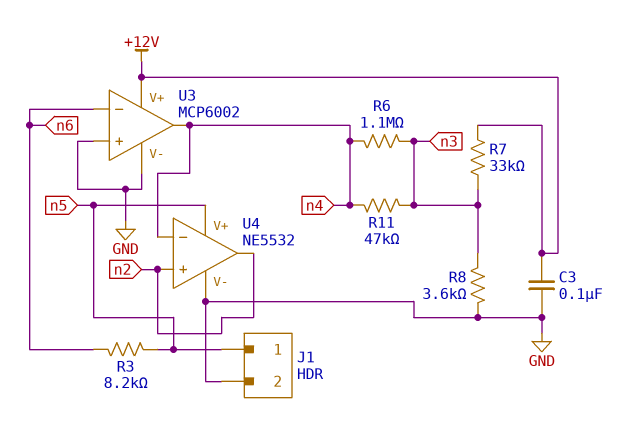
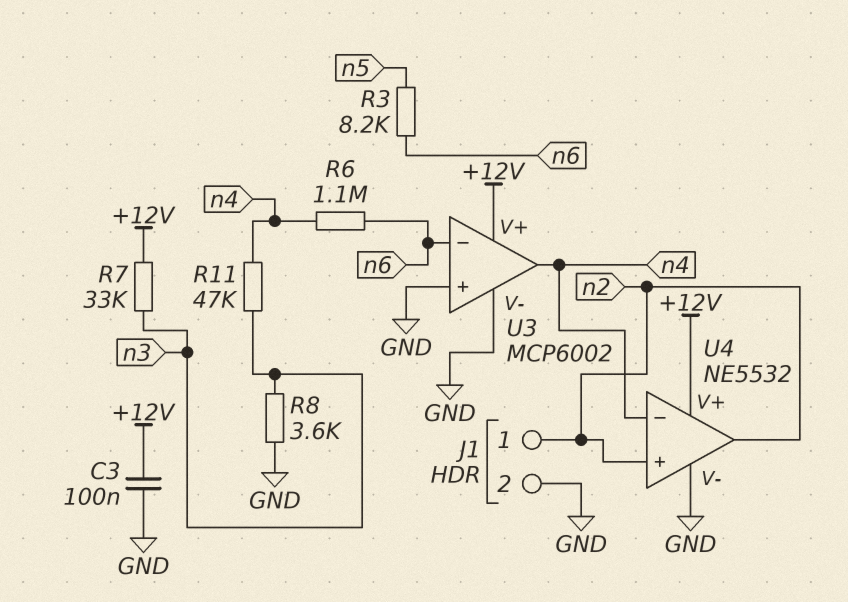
J1 pin 1: n5 -> n2
R6: 1.1M (n3, n4) -> 1.1M (n4, n6)
U4 pin V+: n5 -> +12V

